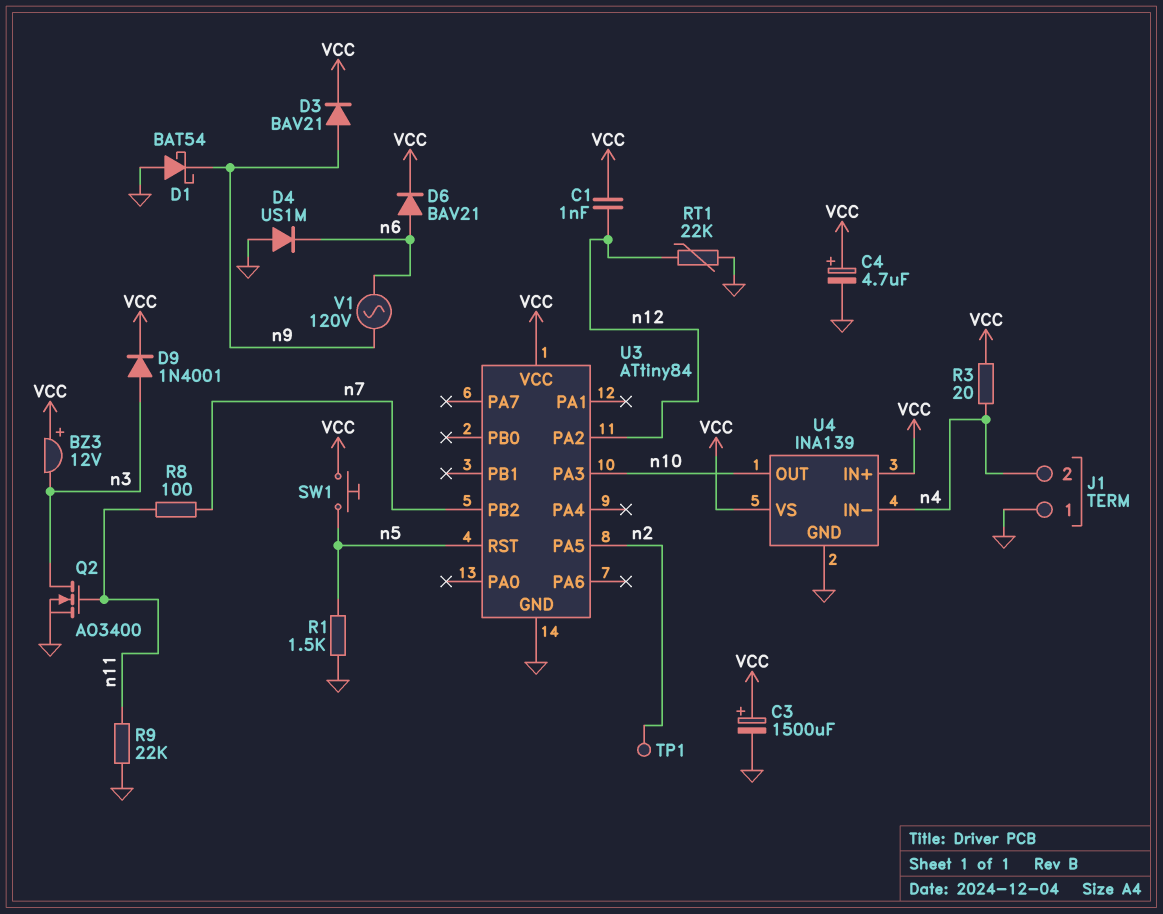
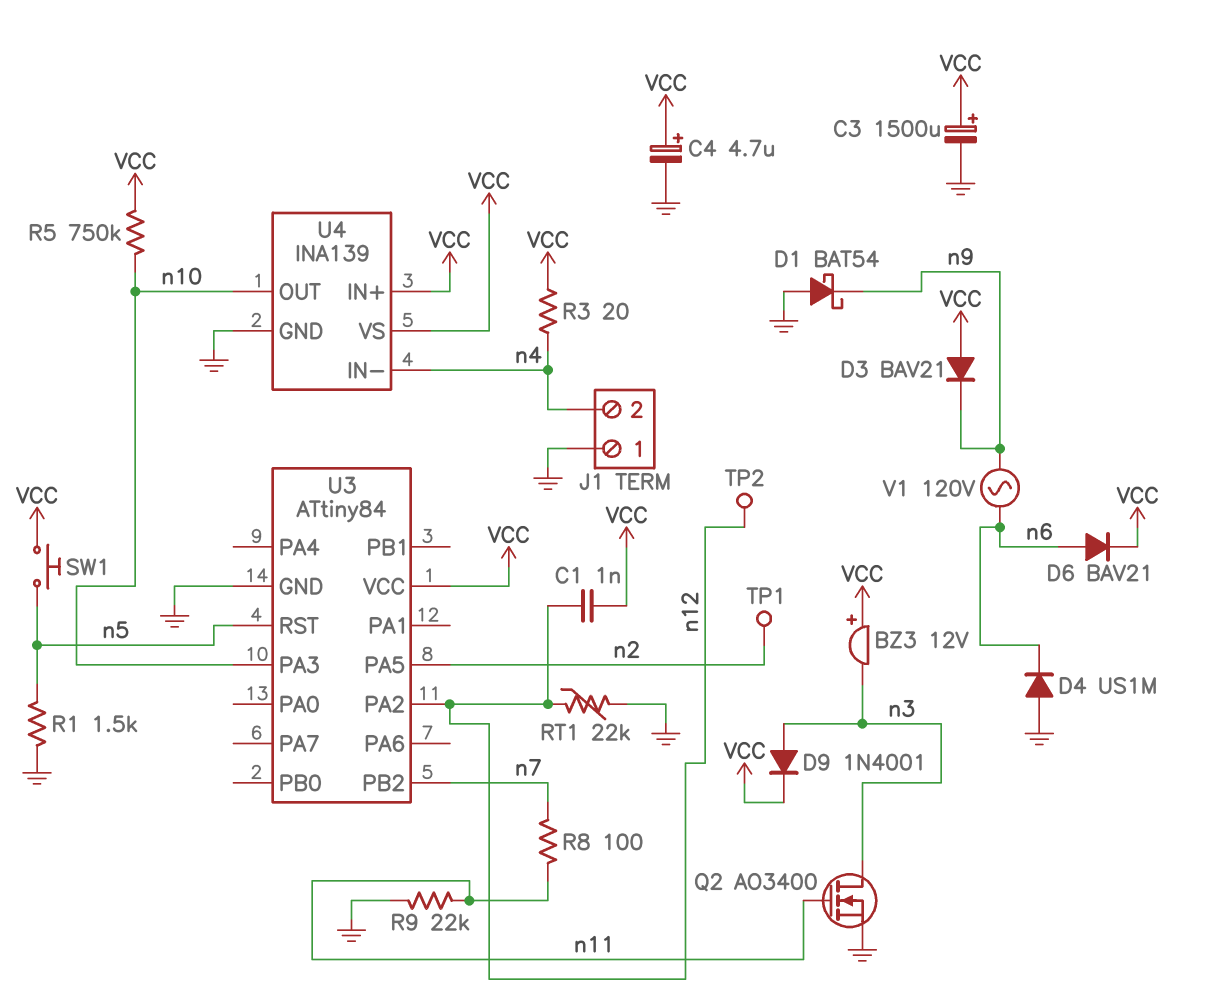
D3: diode BAV21 (A n9, K VCC) -> diode BAV21 (A VCC, K n9)
R5: none -> 750k (VCC, n10)
TP2: none -> test point (n12)

